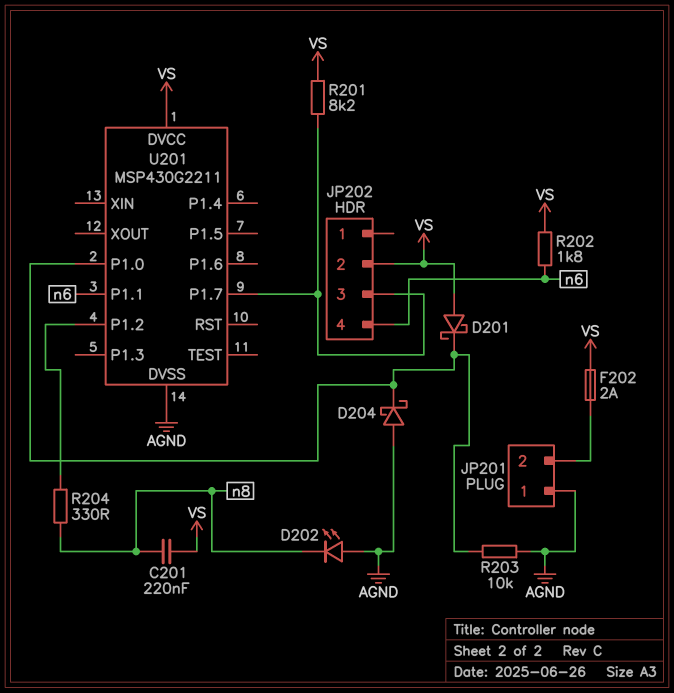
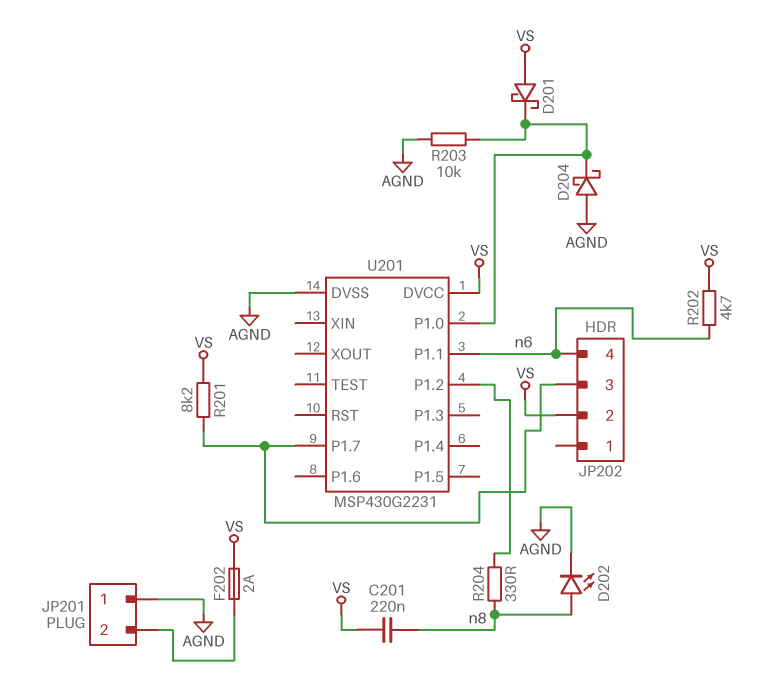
D202: LED (A AGND, K n8) -> LED (A n8, K AGND)
R202: 1.8k (VS, n6) -> 4.7k (VS, n6)
U201: MSP430G2211 -> MSP430G2231

